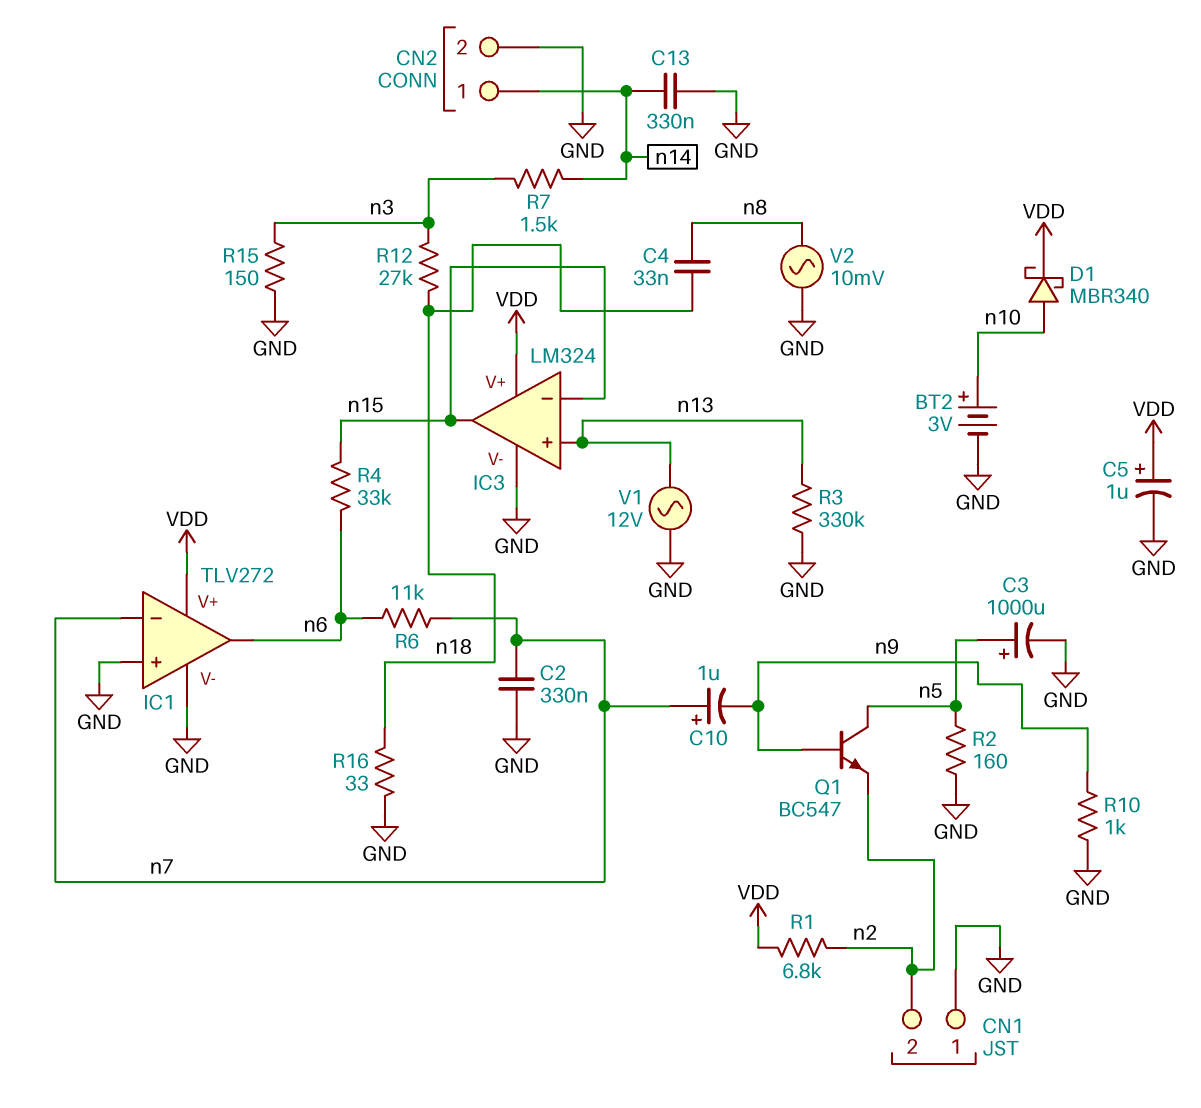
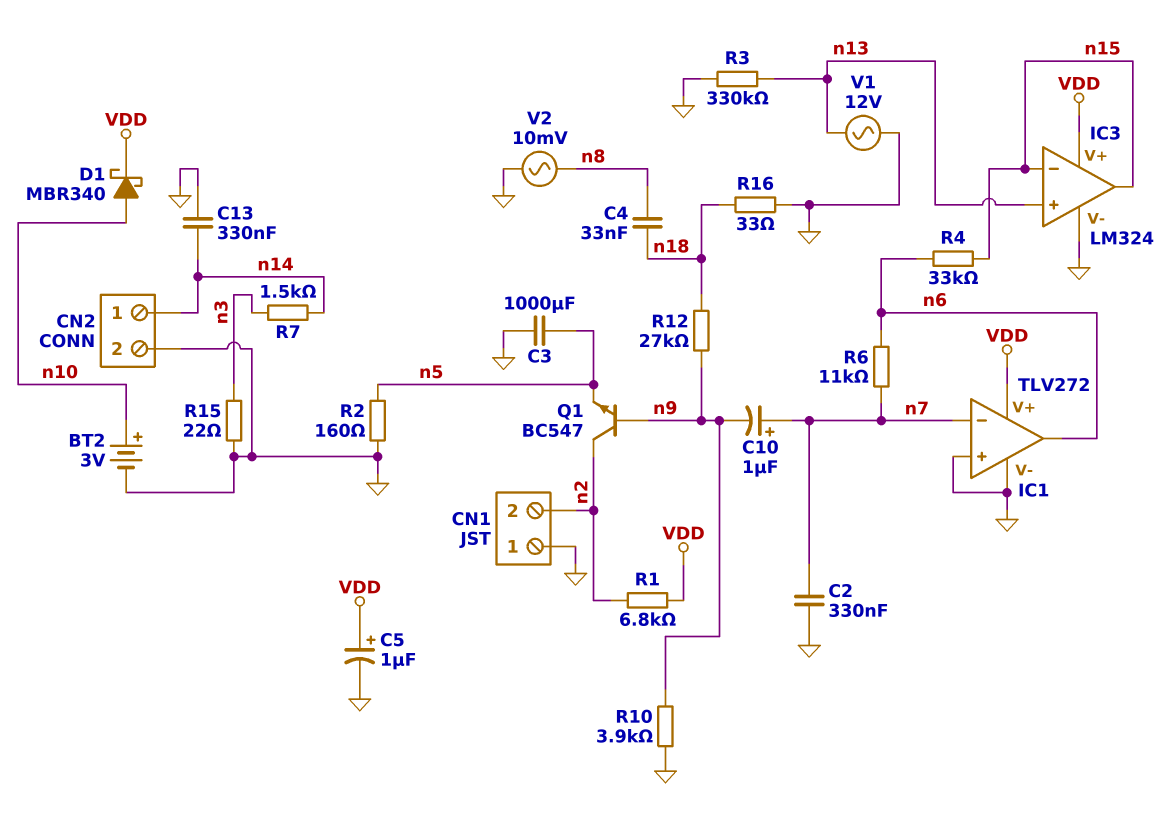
C3: 1000uF (plus n5, minus GND) -> 1000uF (GND, n5)
Q1: NPN BC547 (B n9, C n5, E n2) -> NPN BC547 (B n9, C n2, E n5)
R10: 1k (GND, n9) -> 3.9k (GND, n9)
R12: 27k (n3, n18) -> 27k (n9, n18)
R15: 150 (GND, n3) -> 22 (GND, n3)

